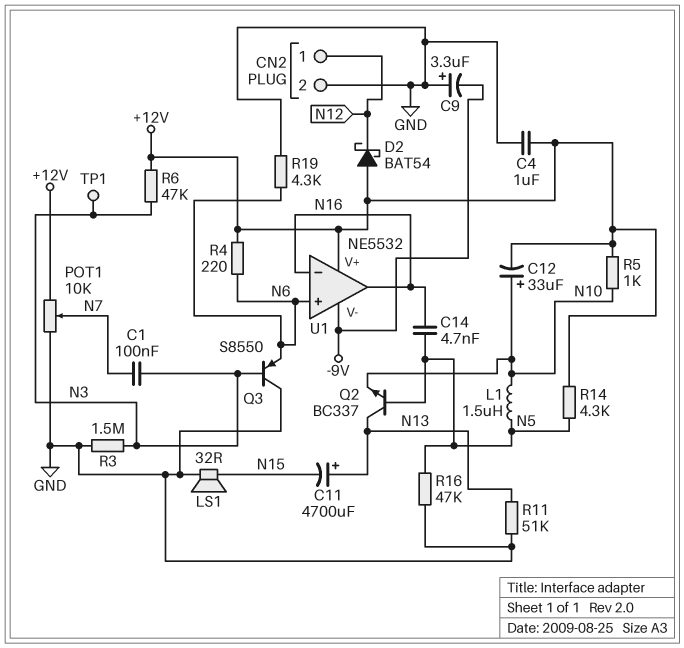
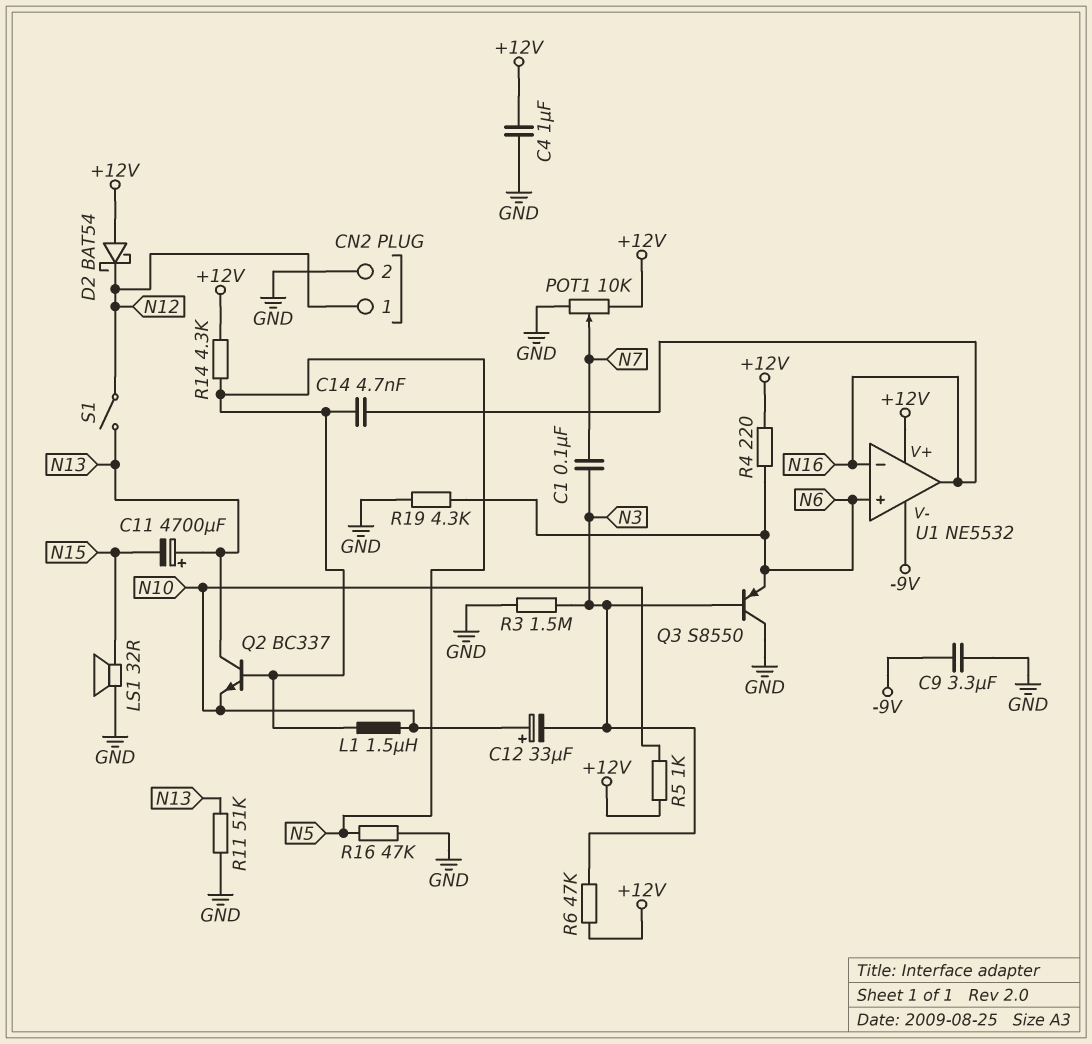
C9: 3.3uF (plus GND, minus -9V) -> 3.3uF (-9V, GND)
C12: 33uF (plus N10, minus +12V) -> 33uF (plus N10, minus N3)
S1: none -> switch (N12, N13)
TP1: test point (N3) -> none

